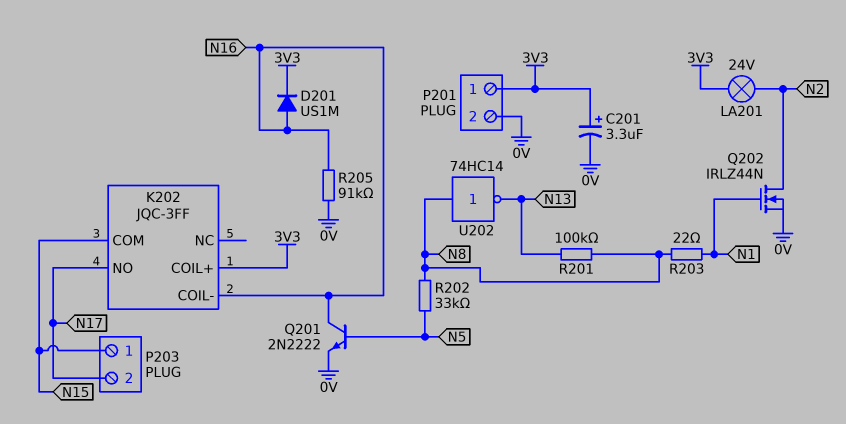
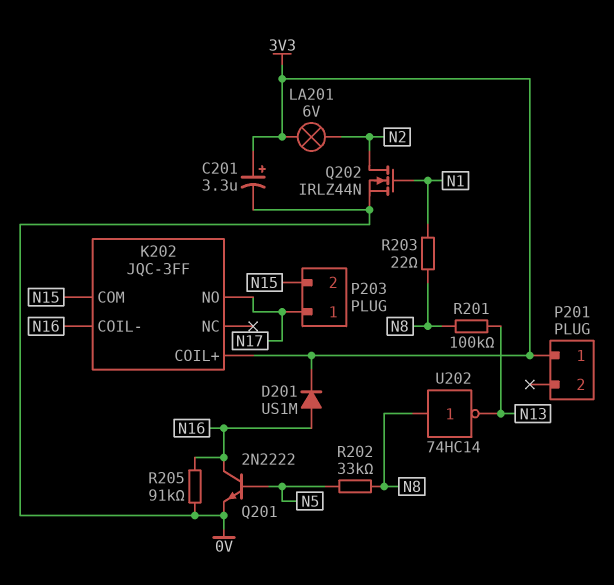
LA201: lamp 24V (3V3, N2) -> lamp 6V (3V3, N2)
P201 pin 2: 0V -> none
P203 pin 1: N15 -> N17
P203 pin 2: N17 -> N15

